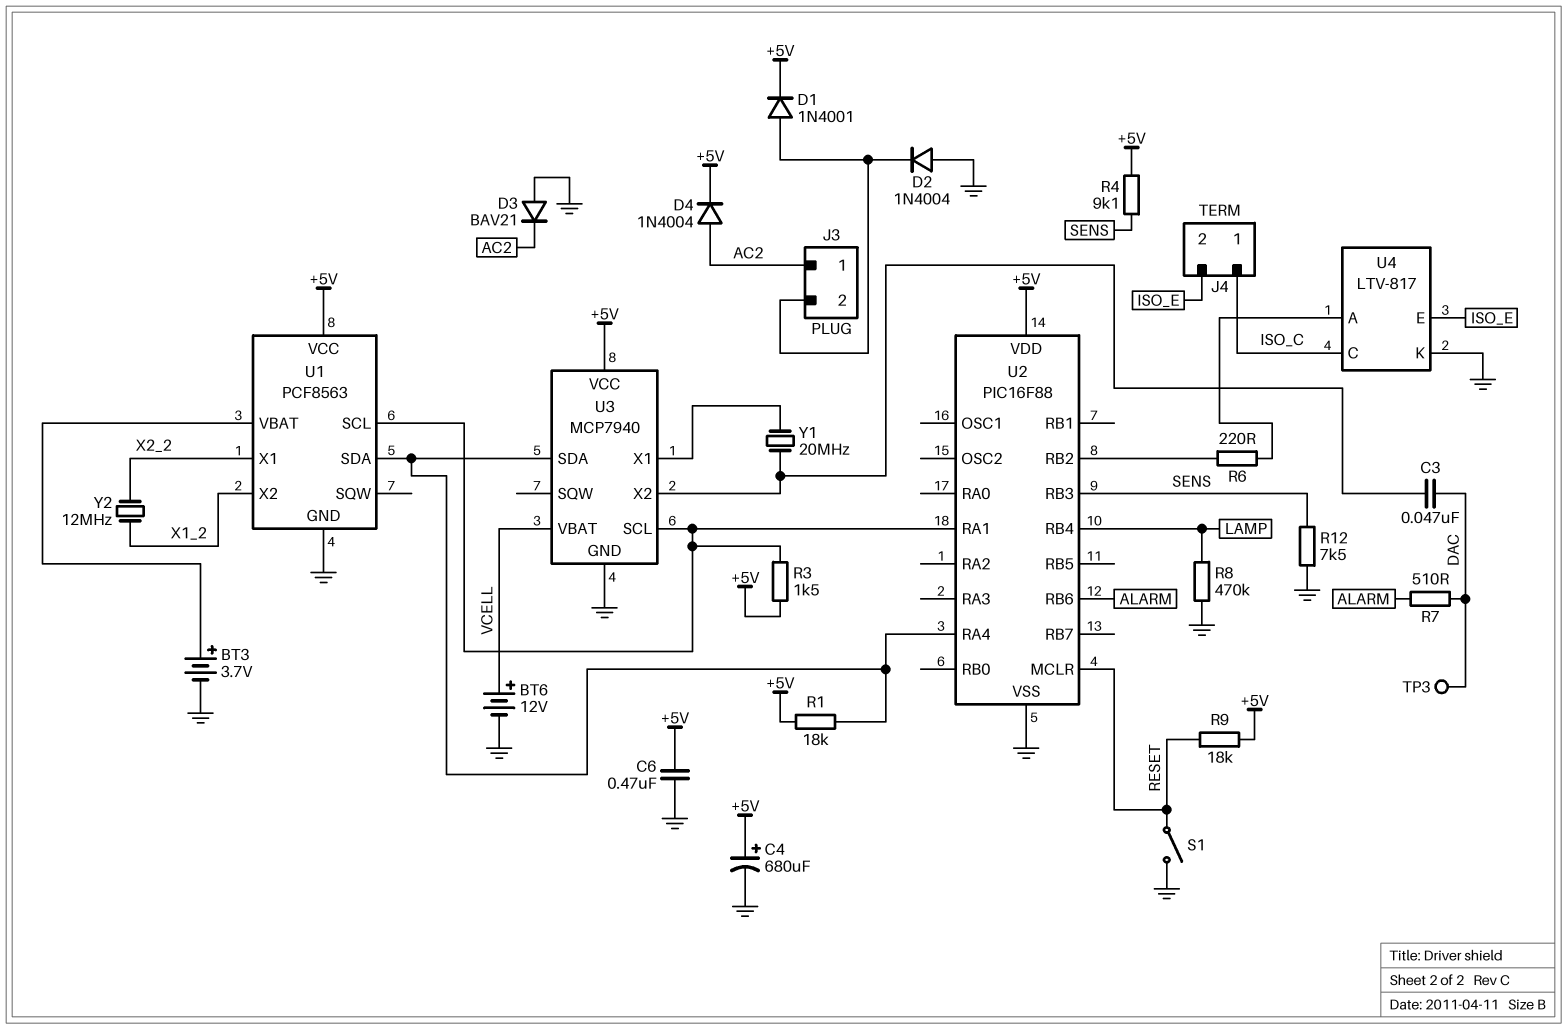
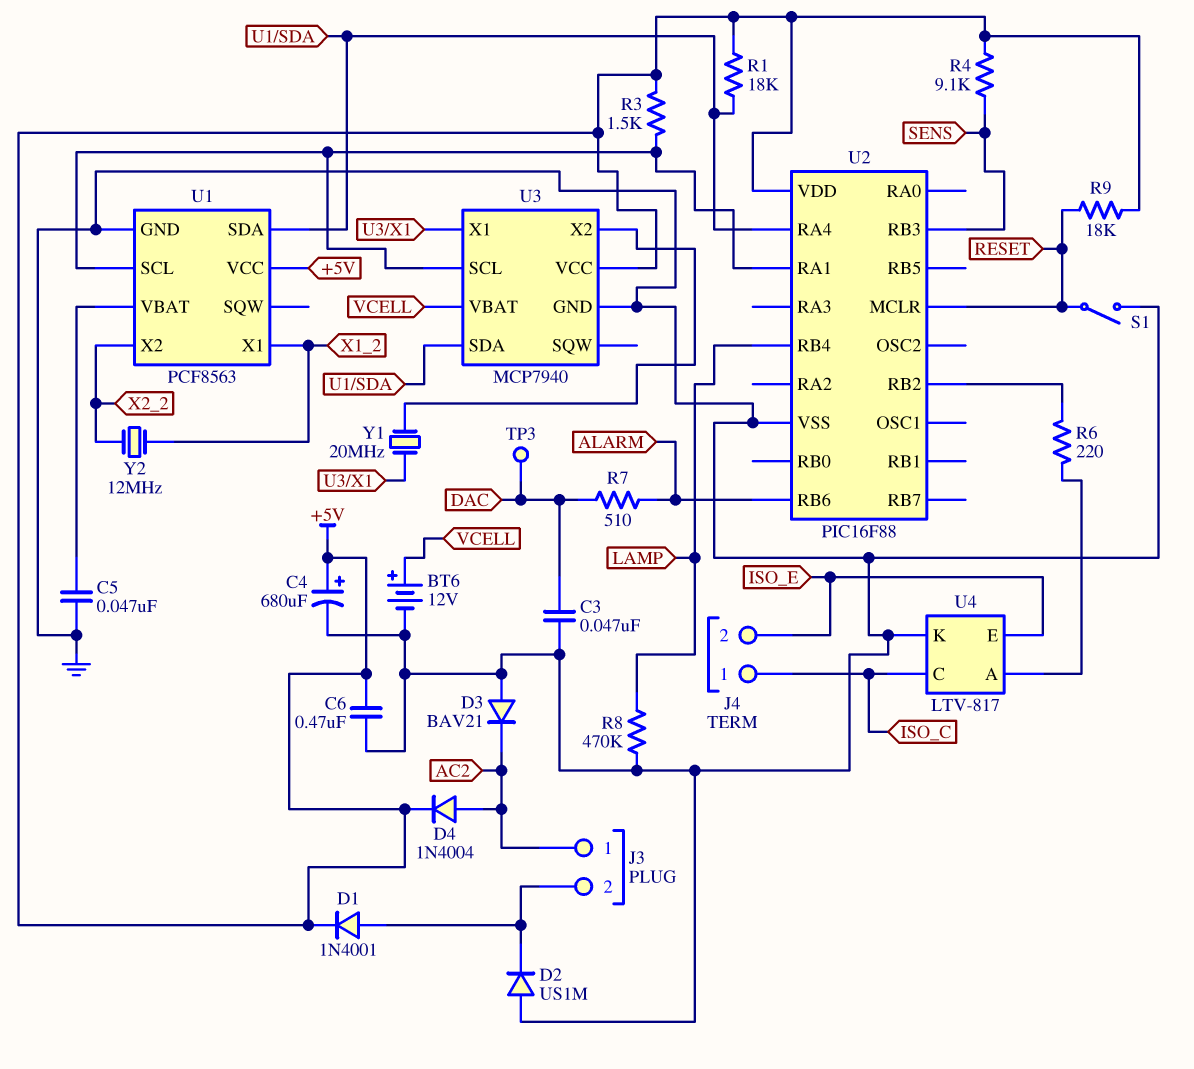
BT3: 3.7V (plus U1/VBAT, minus GND) -> none
C3: 47nF (DAC, U3/X2) -> 47nF (DAC, GND)
C5: none -> 47nF (GND, U1/VBAT)
D2: diode 1N4004 (A GND, K J3/2) -> diode US1M (A GND, K J3/2)
R12: 7.5k (GND, SENS) -> none
U1 pin X1: X2_2 -> X1_2
U1 pin X2: X1_2 -> X2_2

